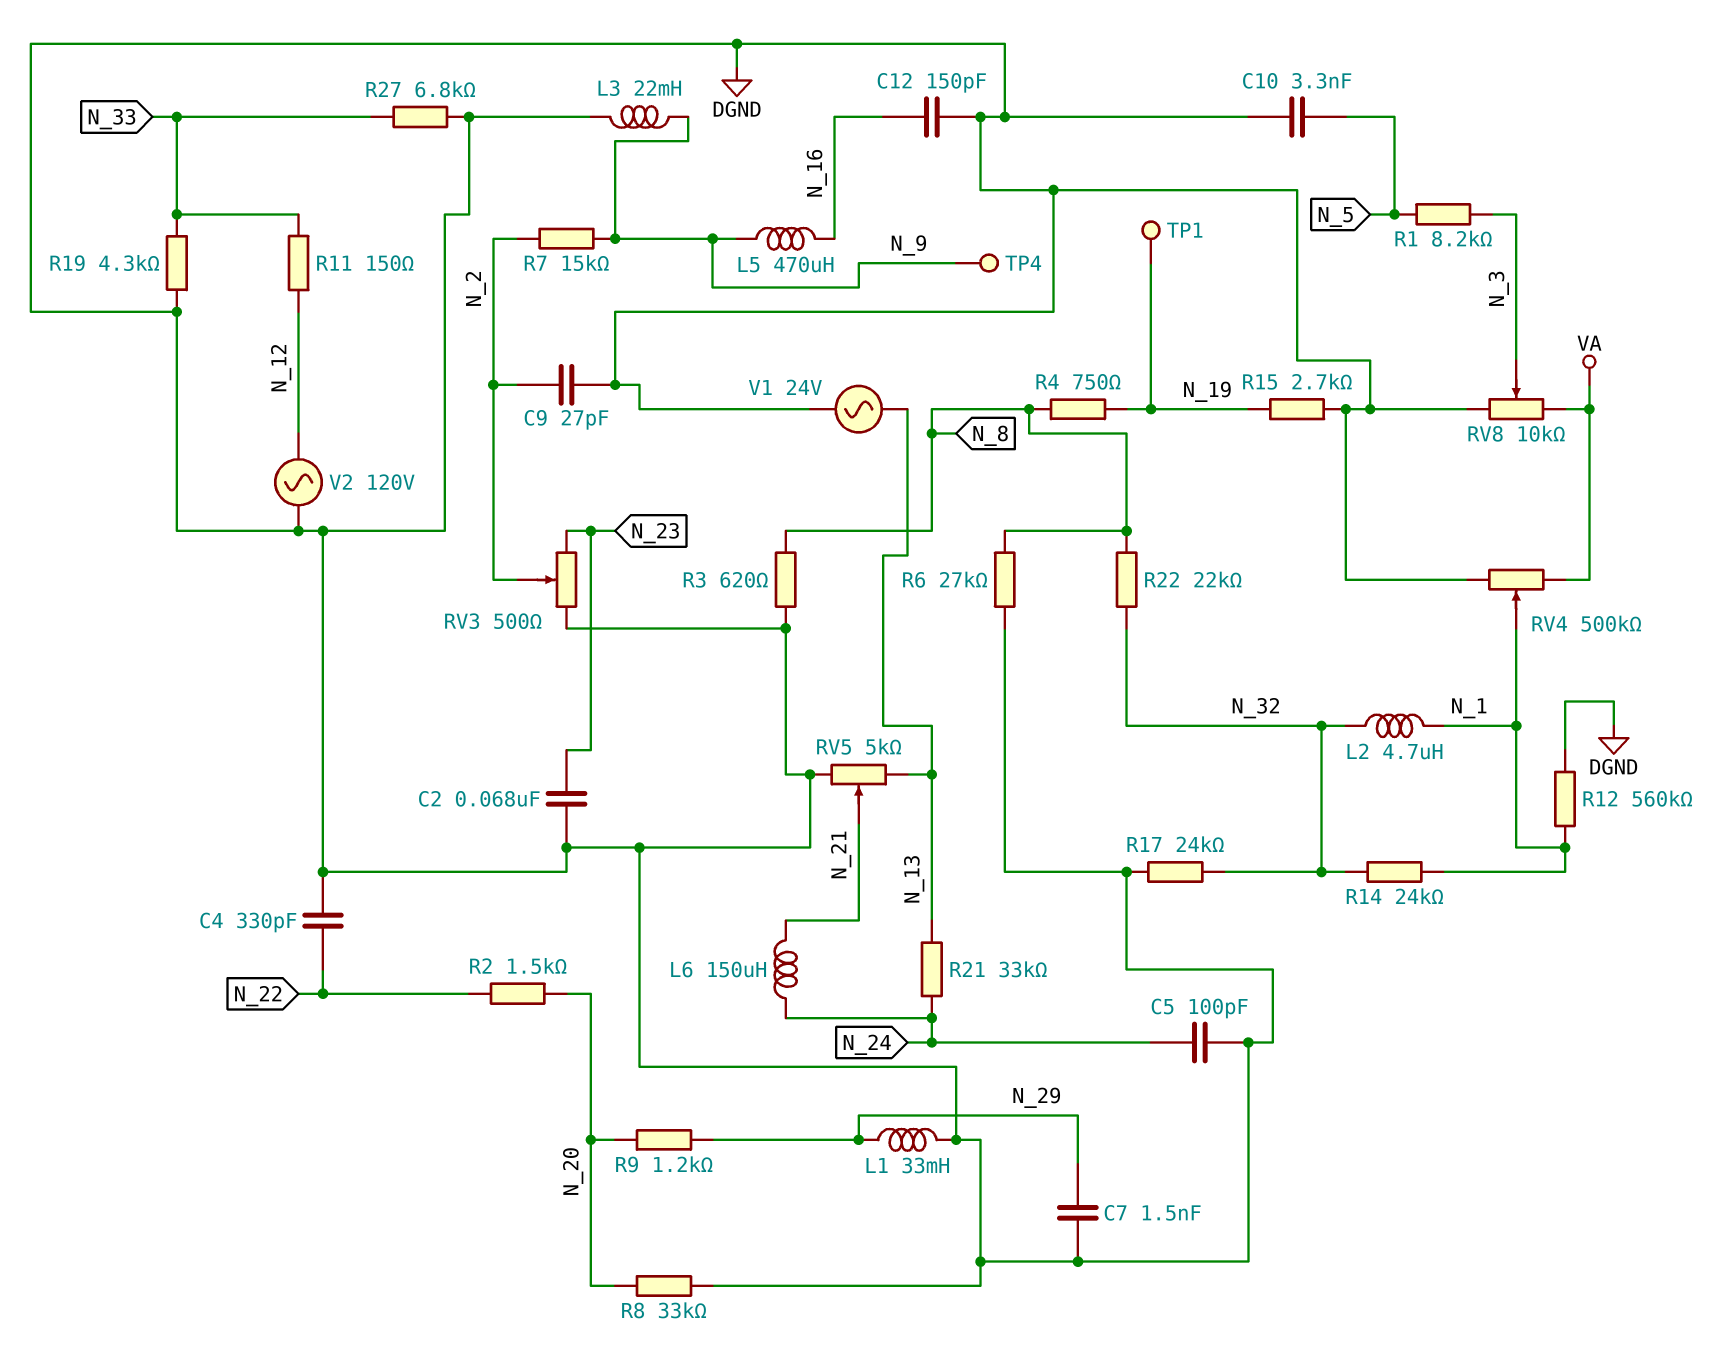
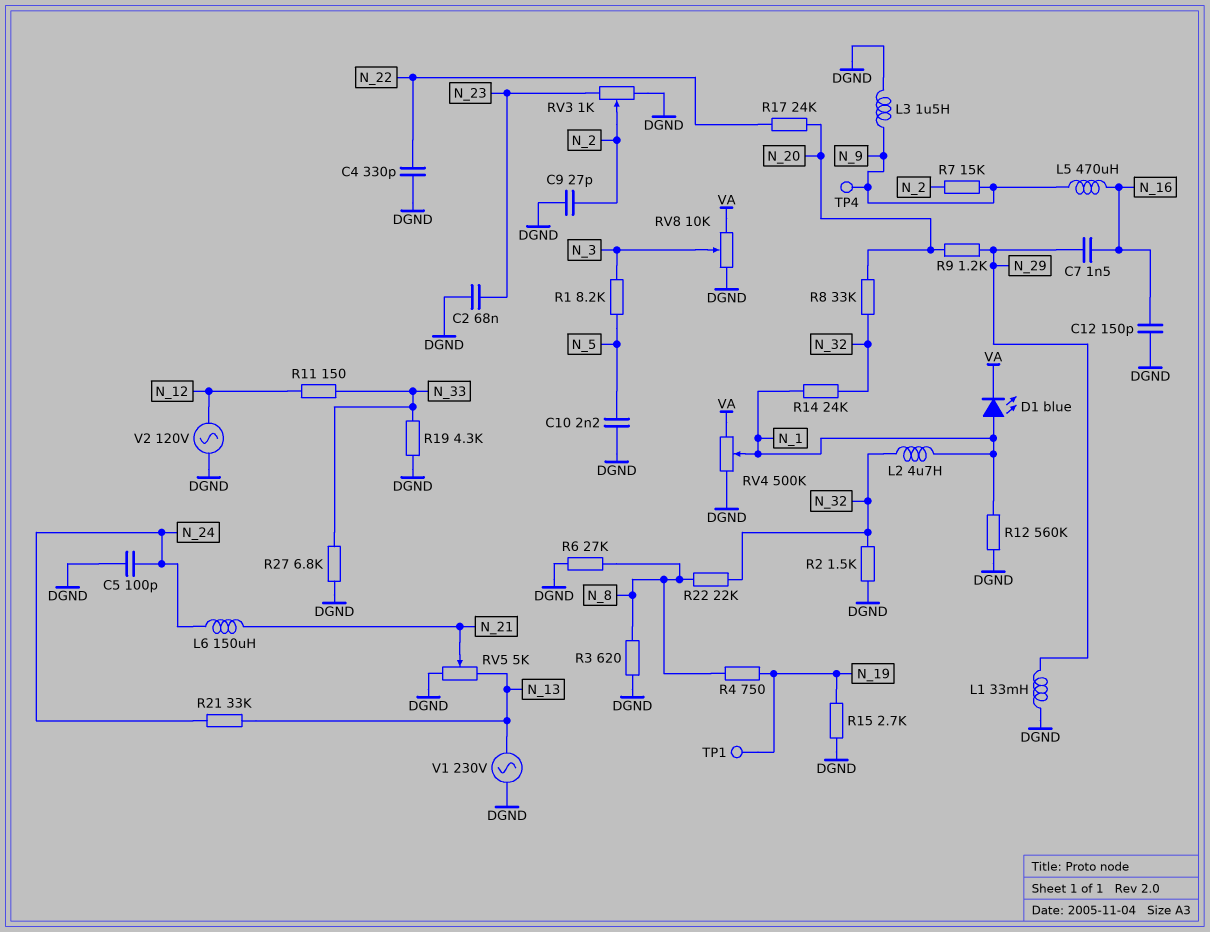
C7: 1.5nF (DGND, N_29) -> 1.5nF (N_16, N_29)
C10: 3.3nF (DGND, N_5) -> 2.2nF (DGND, N_5)
D1: none -> LED blue (A N_1, K VA)
L3: 22mH (DGND, N_9) -> 1.5uH (DGND, N_9)
R2: 1.5k (N_20, N_22) -> 1.5k (DGND, N_32)
R8: 33k (DGND, N_20) -> 33k (N_20, N_32)
R17: 24k (DGND, N_32) -> 24k (N_20, N_22)
RV3: 500 (DGND, N_23, wiper N_2) -> 1k (DGND, N_23, wiper N_2)
V1: AC 24V (DGND, N_13) -> AC 230V (DGND, N_13)

